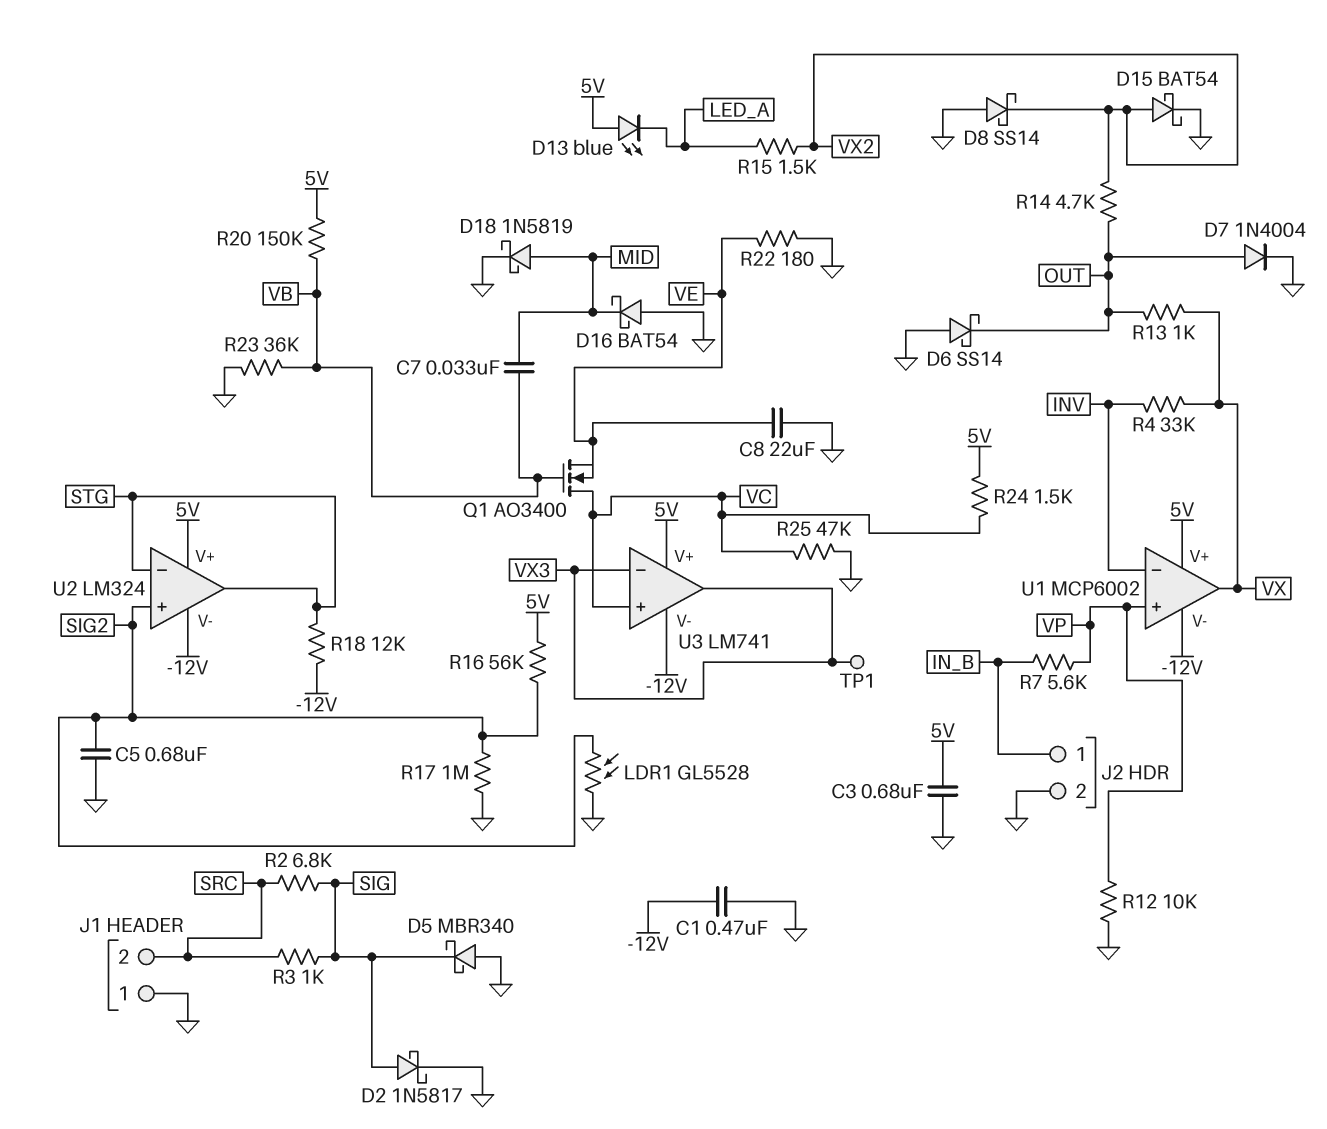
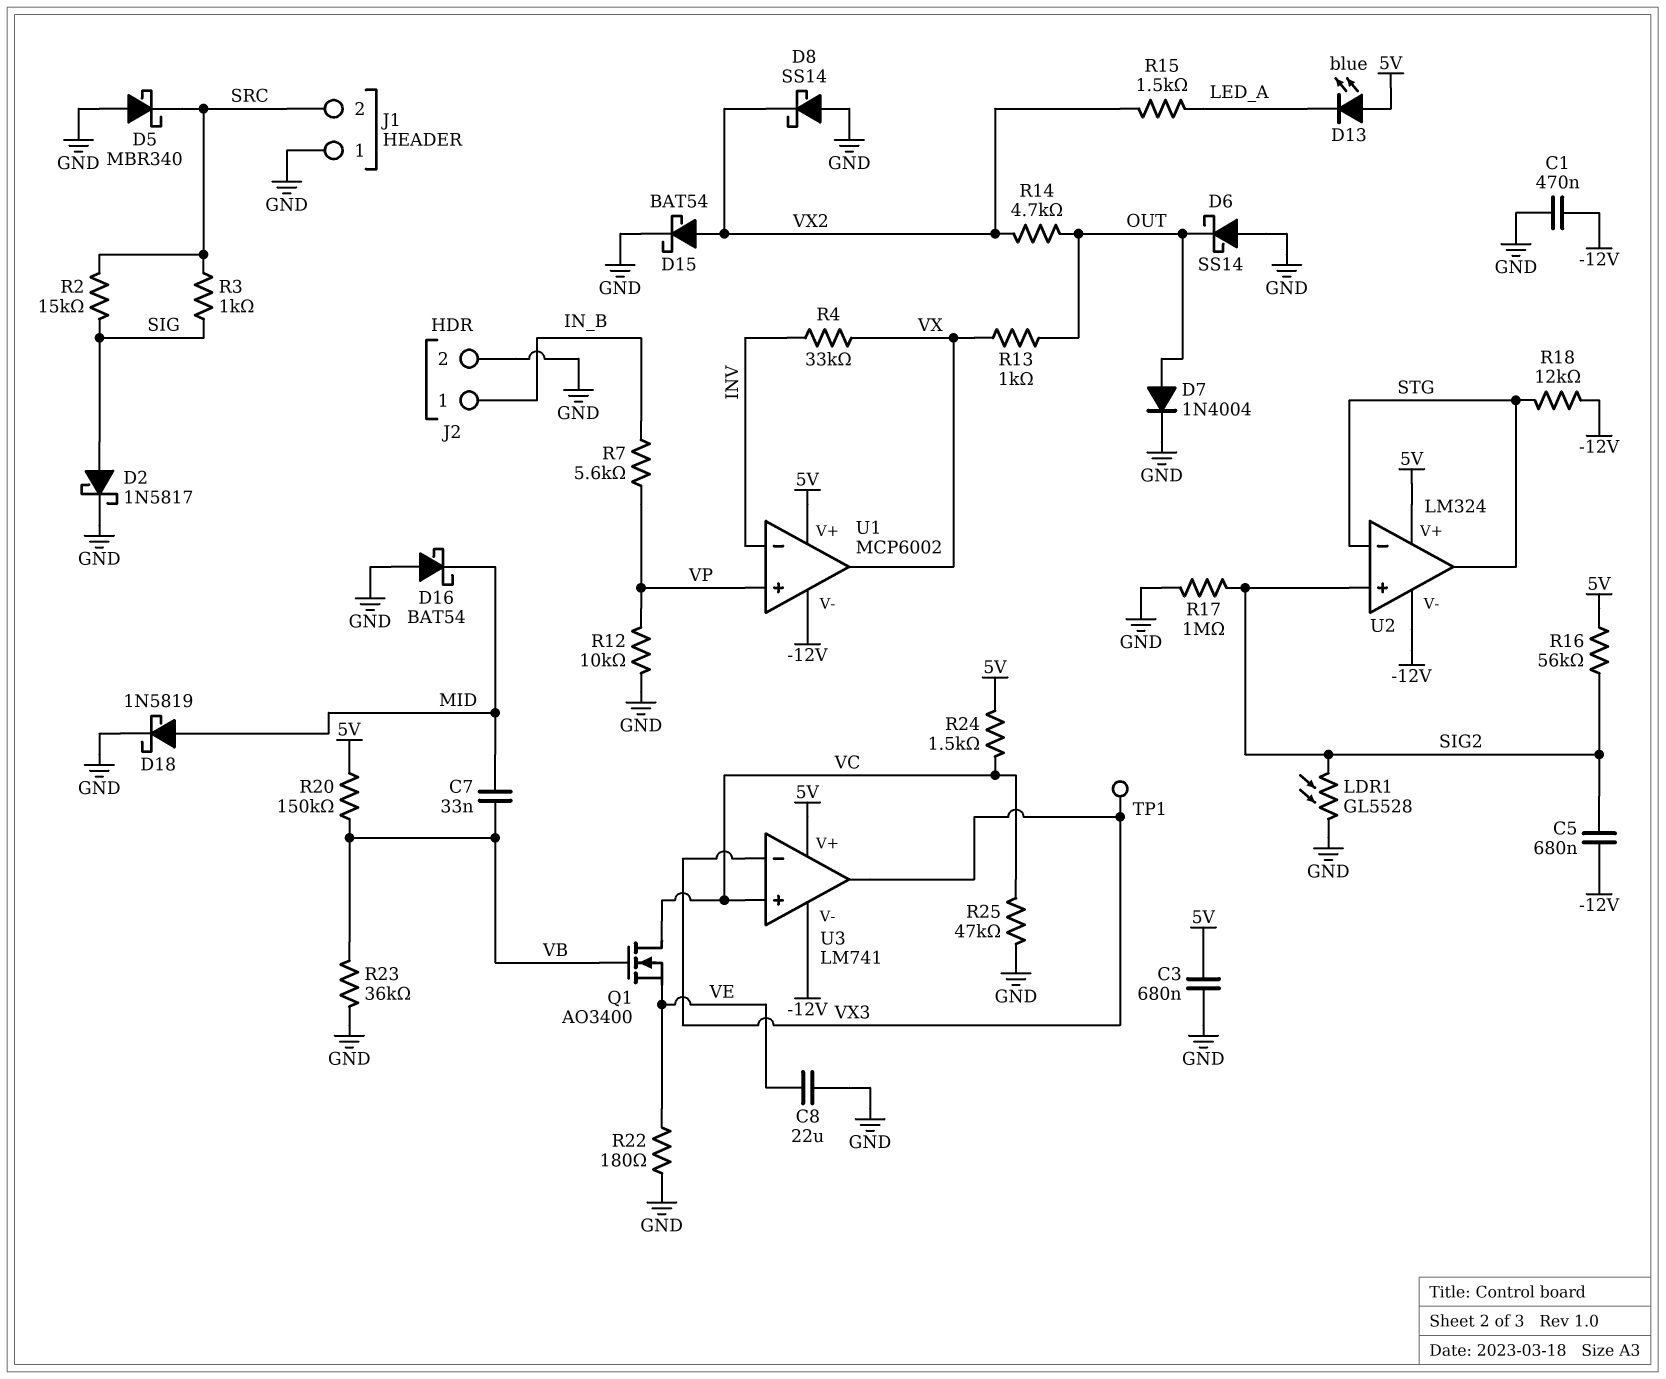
C5: 680nF (GND, SIG2) -> 680nF (-12V, SIG2)
D5: schottky MBR340 (A GND, K SIG) -> schottky MBR340 (A GND, K SRC)
R2: 6.8k (SIG, SRC) -> 15k (SIG, SRC)

